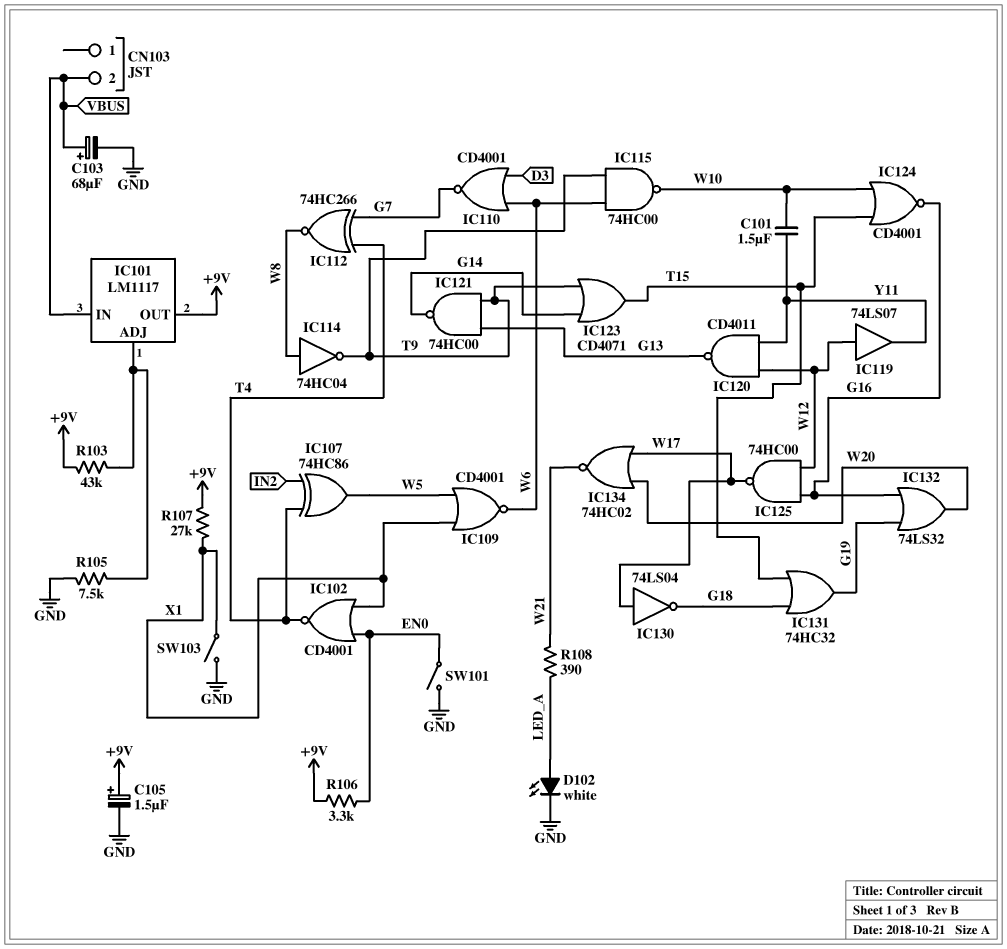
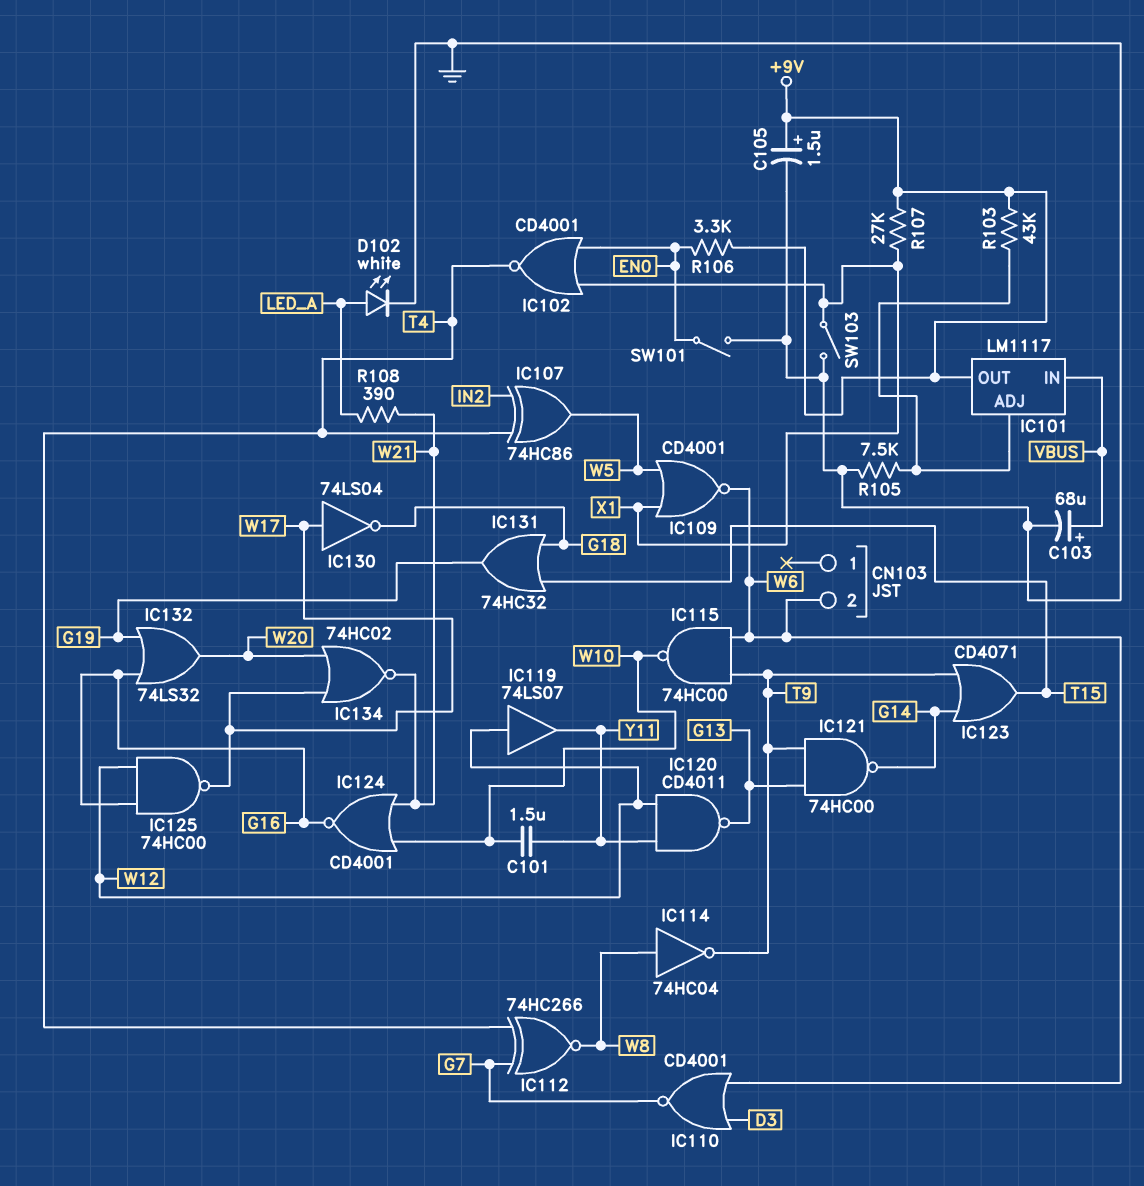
CN103 pin 2: VBUS -> W6
IC124: NOR CD4001 (in T15, in W10, out G16) -> NOR CD4001 (in W10, in W21, out G16)

